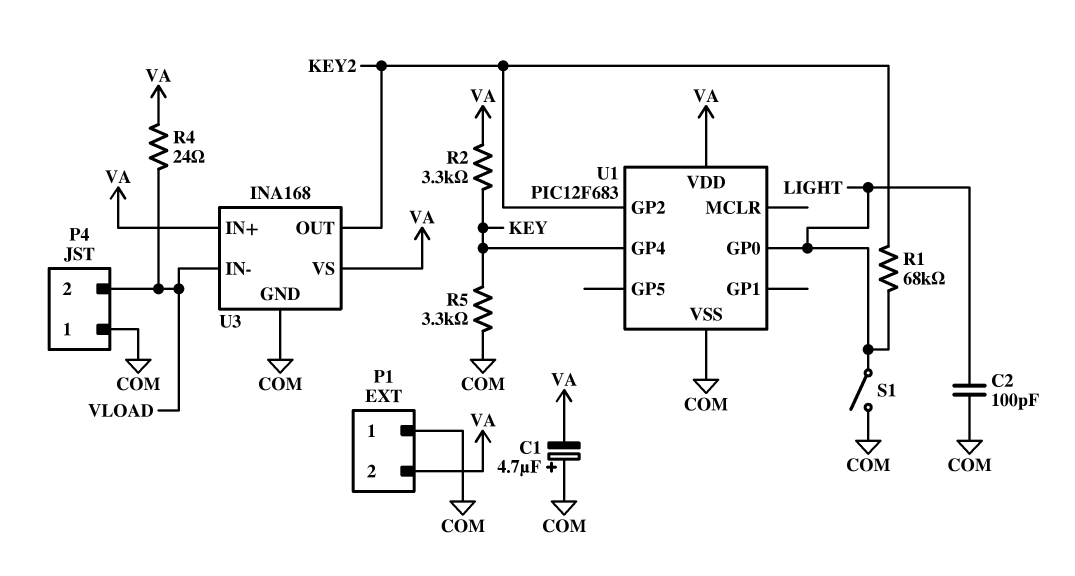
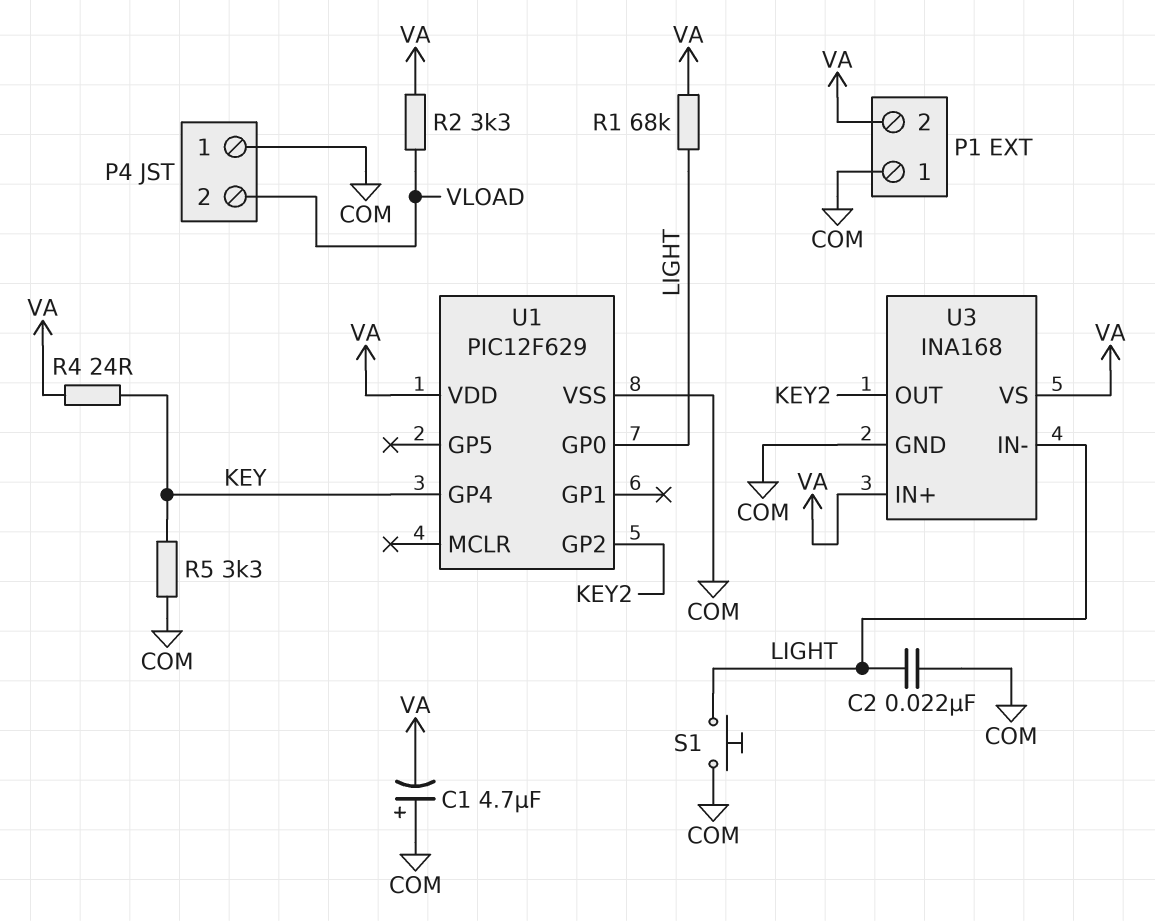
C2: 100pF (COM, LIGHT) -> 22nF (COM, LIGHT)
R1: 68k (KEY2, LIGHT) -> 68k (LIGHT, VA)
R2: 3.3k (KEY, VA) -> 3.3k (VA, VLOAD)
R4: 24 (VA, VLOAD) -> 24 (KEY, VA)
S1: switch (COM, LIGHT) -> button (COM, LIGHT)
U1: PIC12F683 -> PIC12F629
U3 pin IN-: VLOAD -> LIGHT

